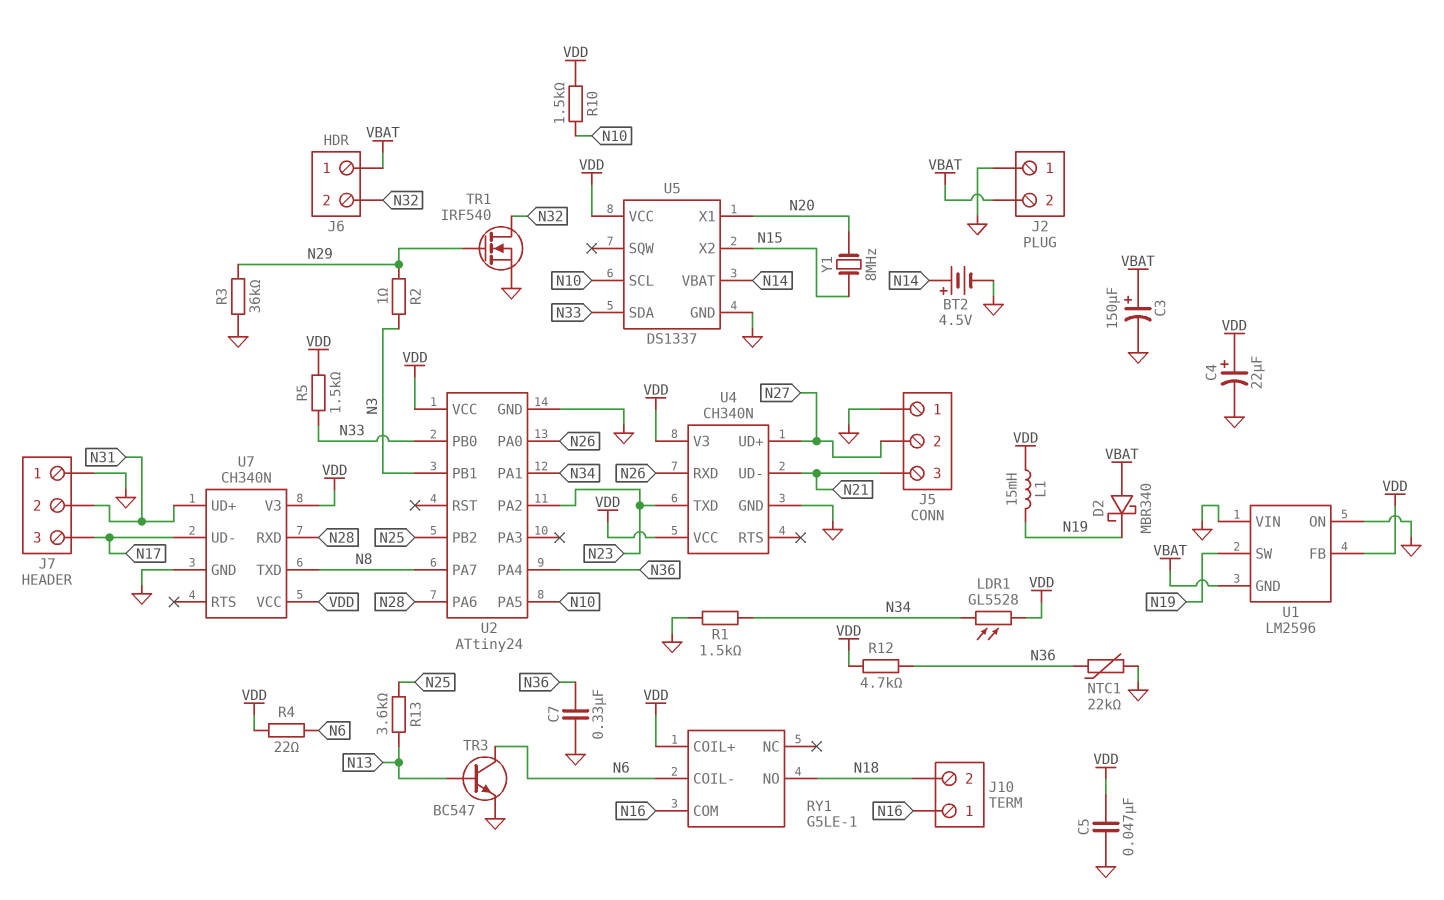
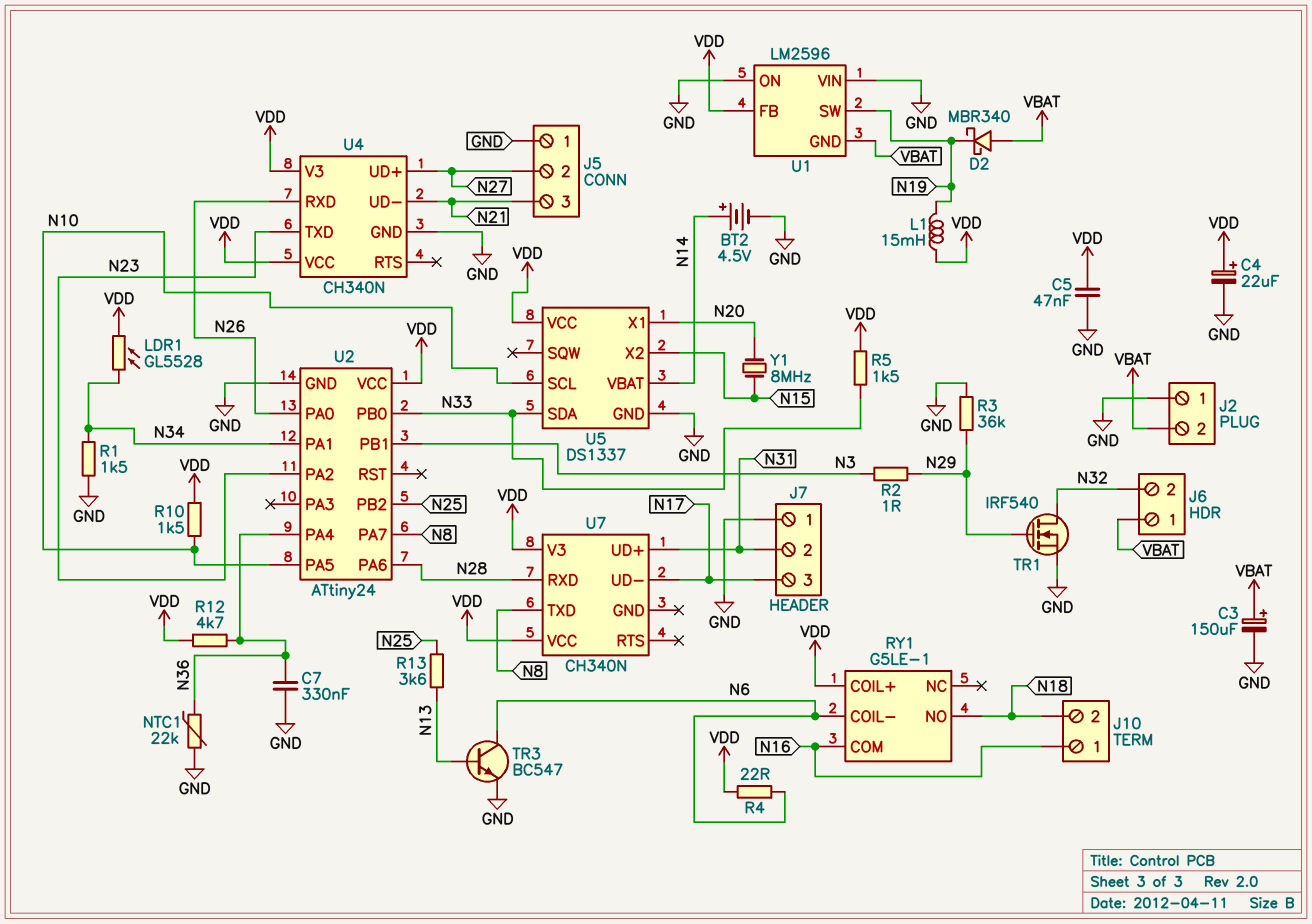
U7 pin GND: GND -> none

